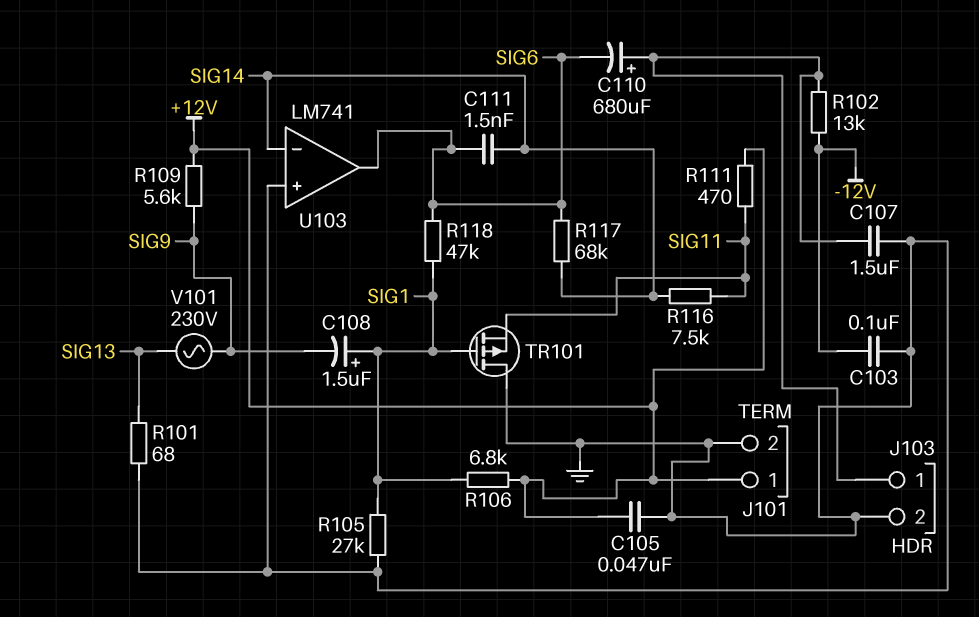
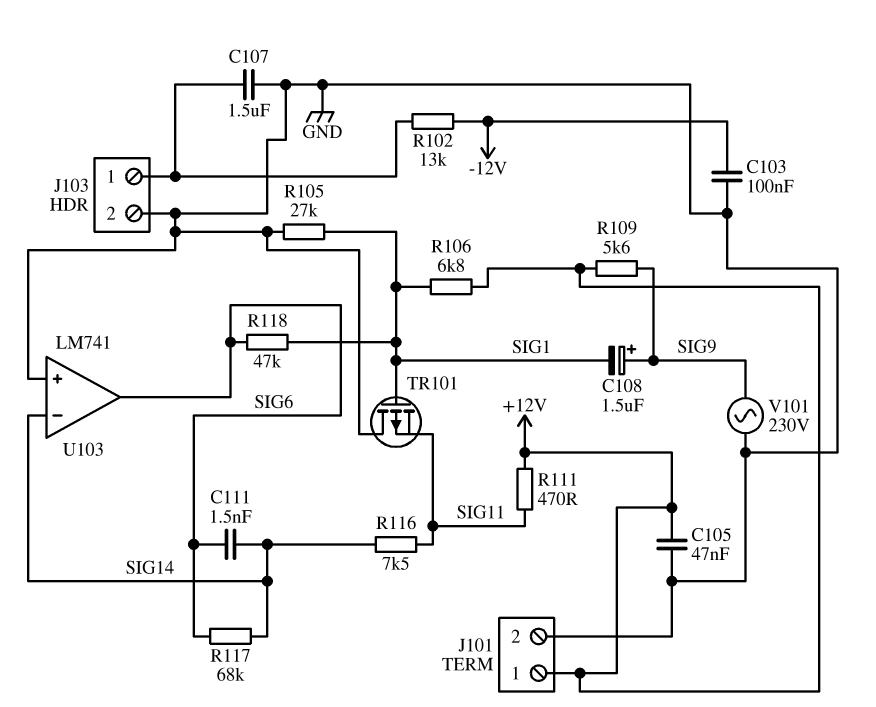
C108: 1.5uF (plus SIG1, minus SIG9) -> 1.5uF (plus SIG9, minus SIG1)
C110: 680uF (plus J103/1, minus SIG6) -> none
R101: 68 (GND, SIG13) -> none
V101: AC 230V (SIG9, SIG13) -> AC 230V (GND, SIG9)

